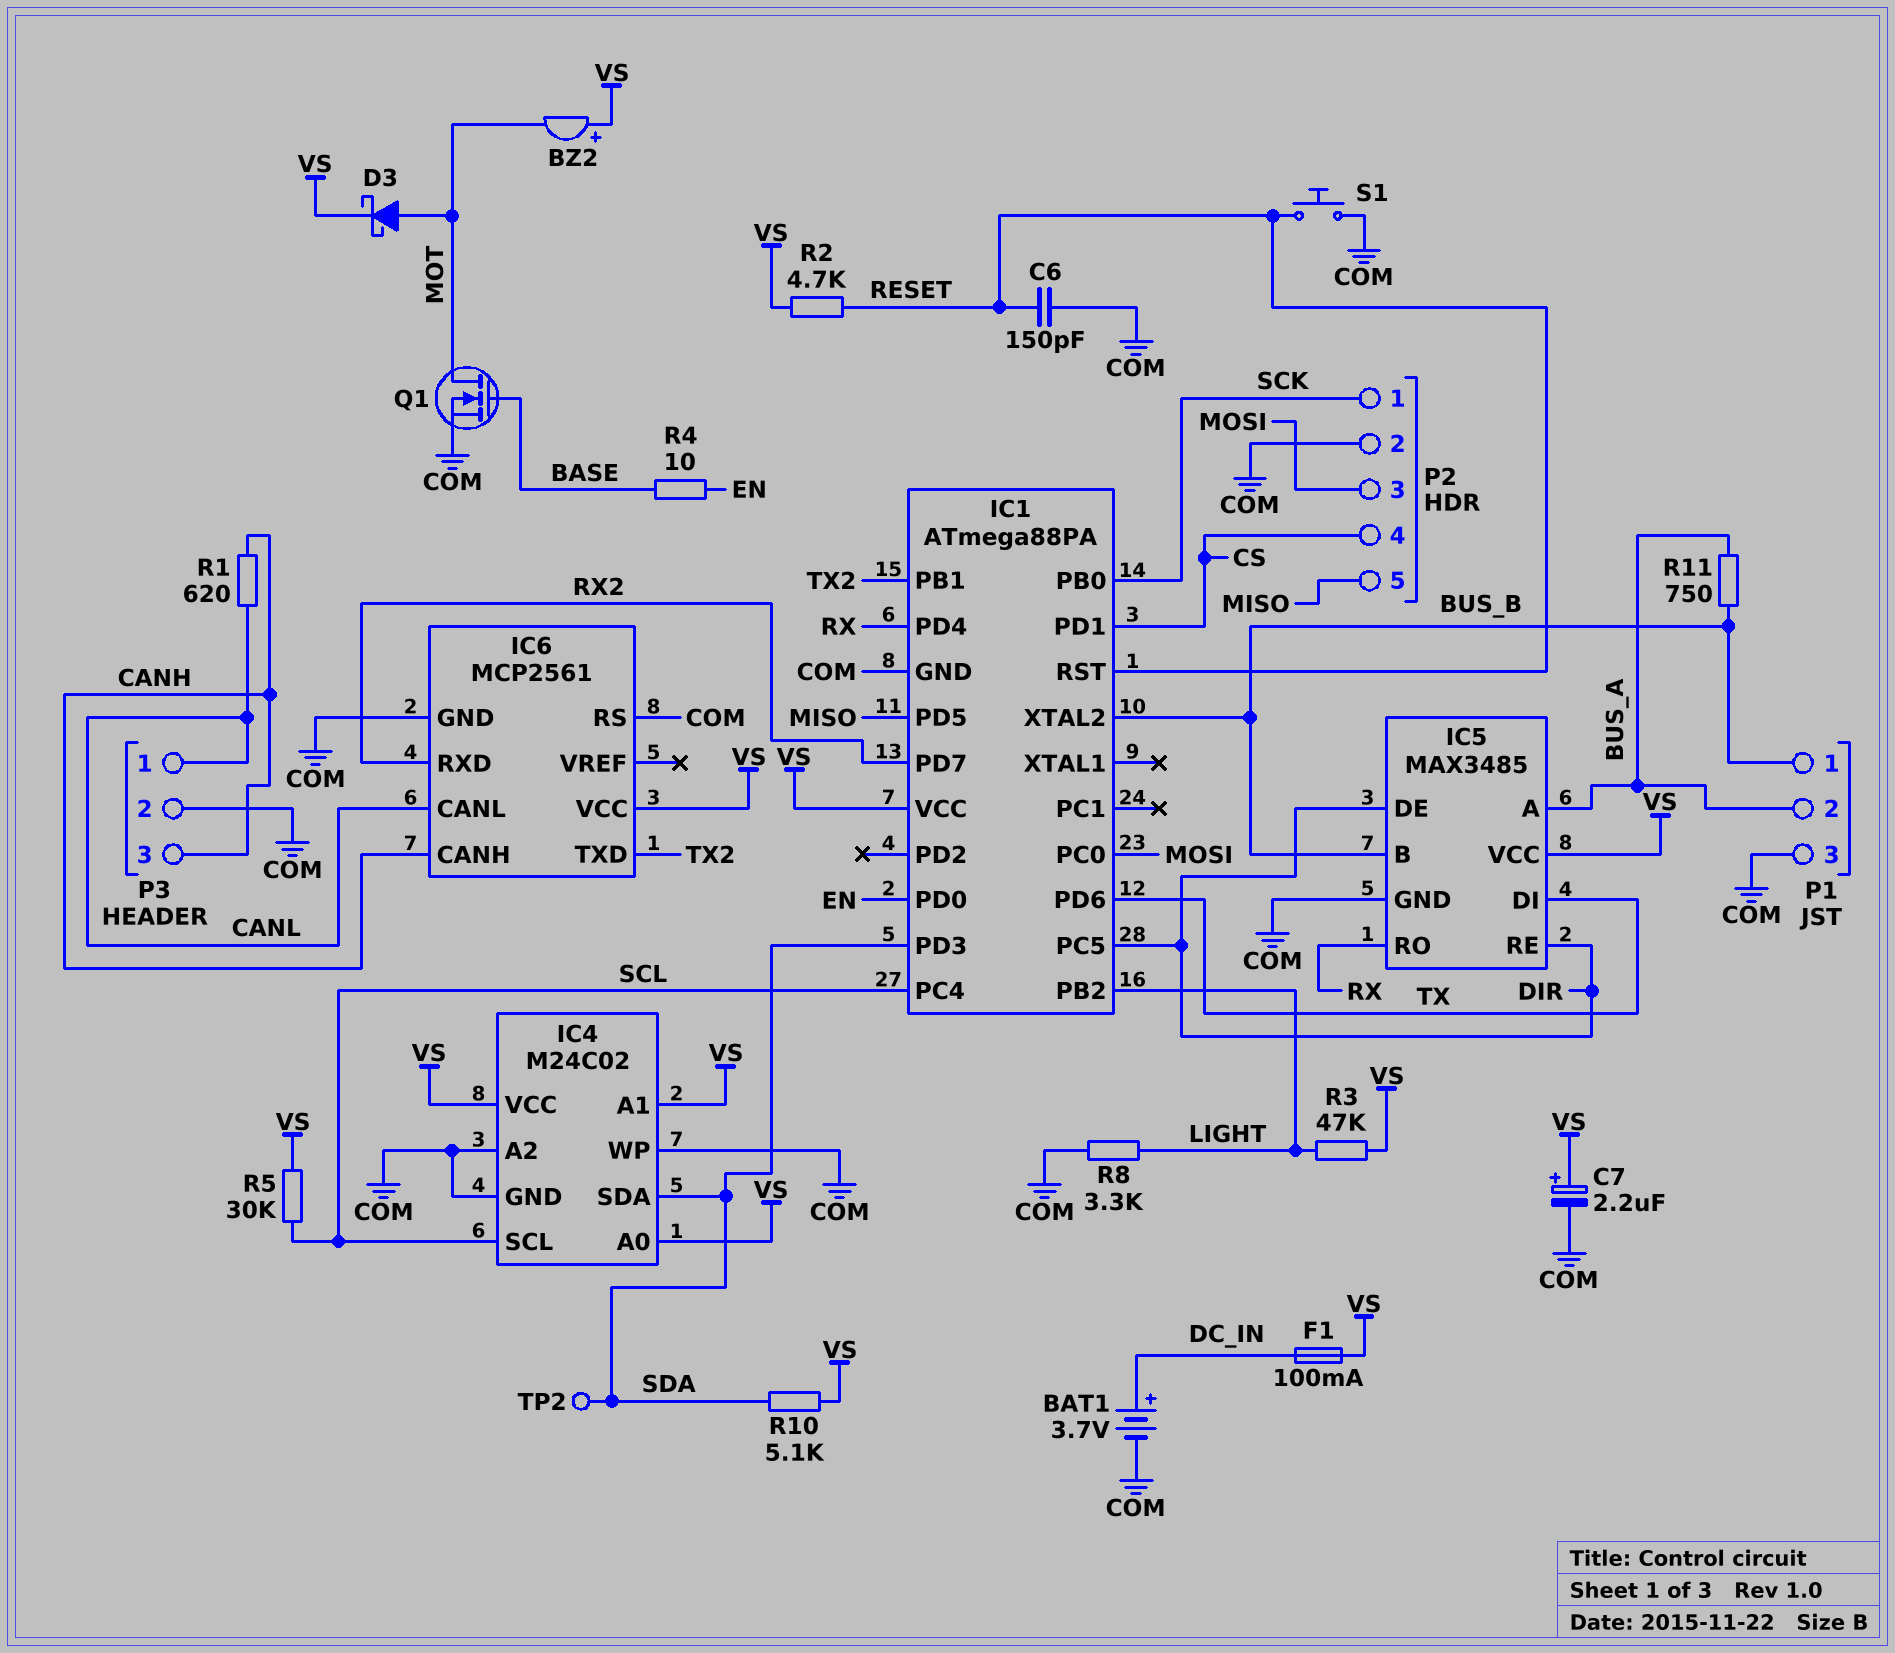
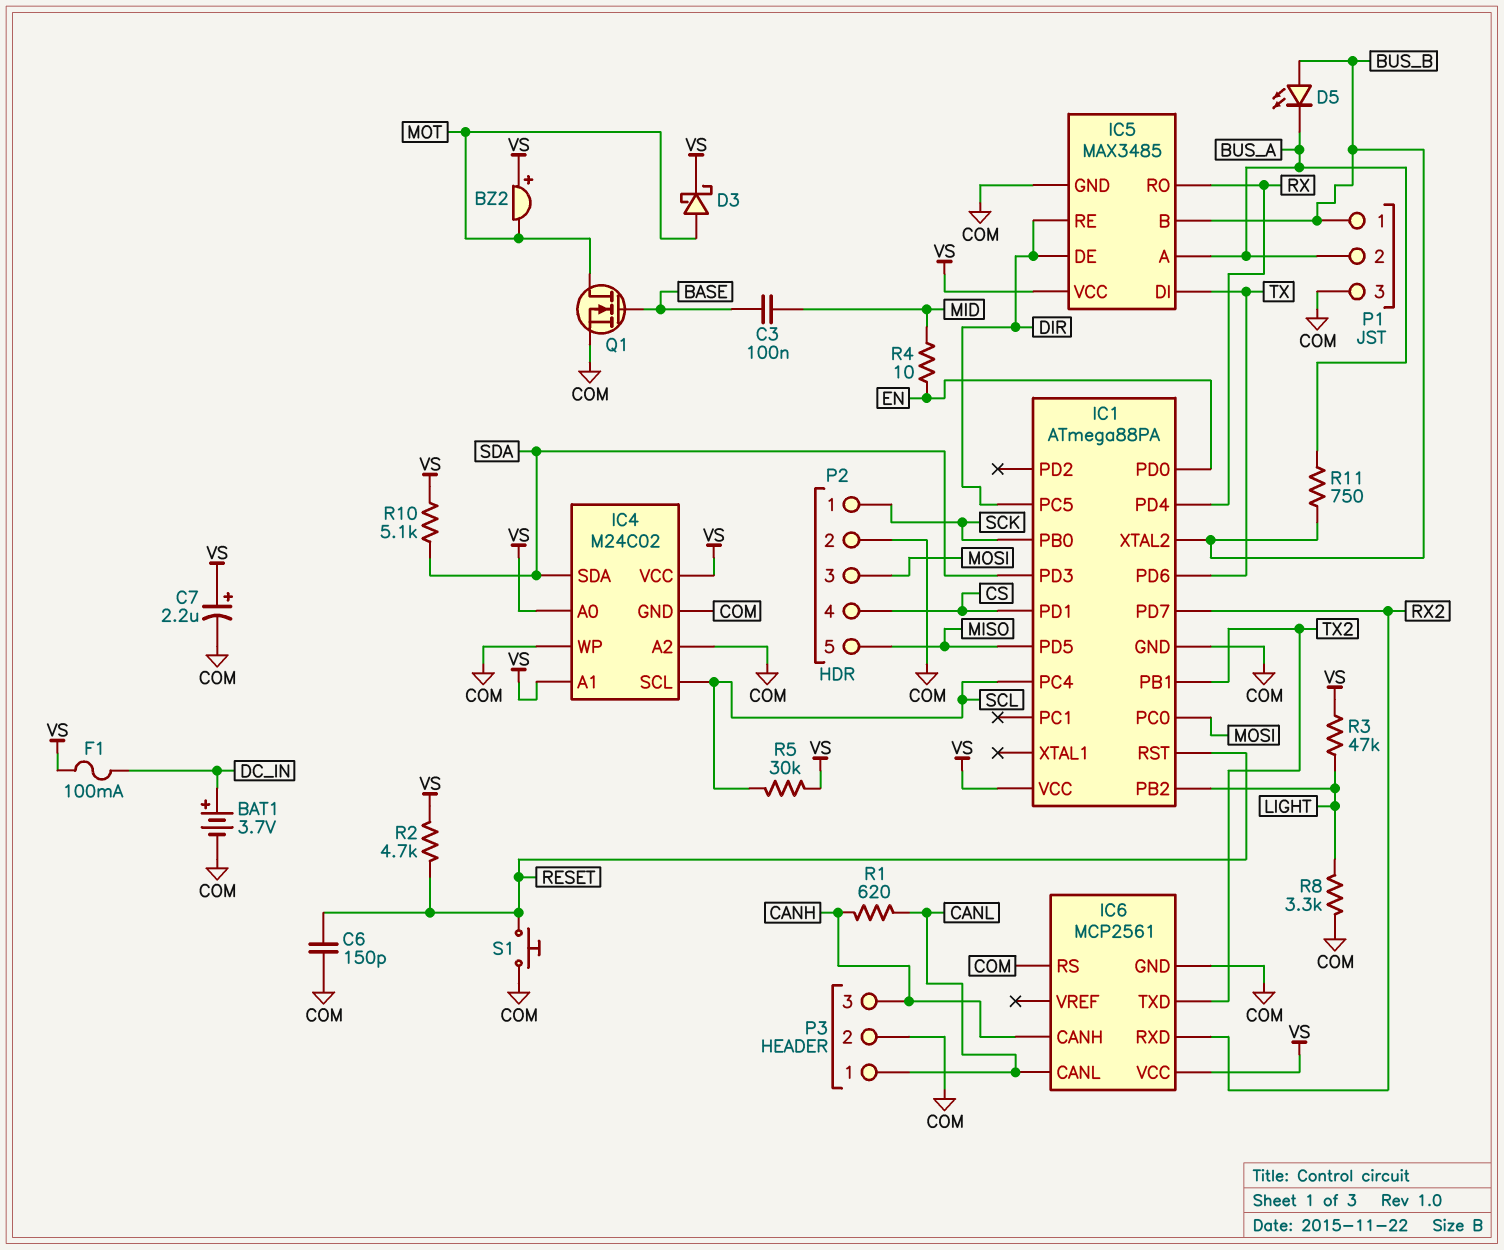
C3: none -> 100nF (BASE, MID)
D5: none -> LED (A BUS_B, K BUS_A)
R4: 10 (BASE, EN) -> 10 (EN, MID)
TP2: test point (SDA) -> none

